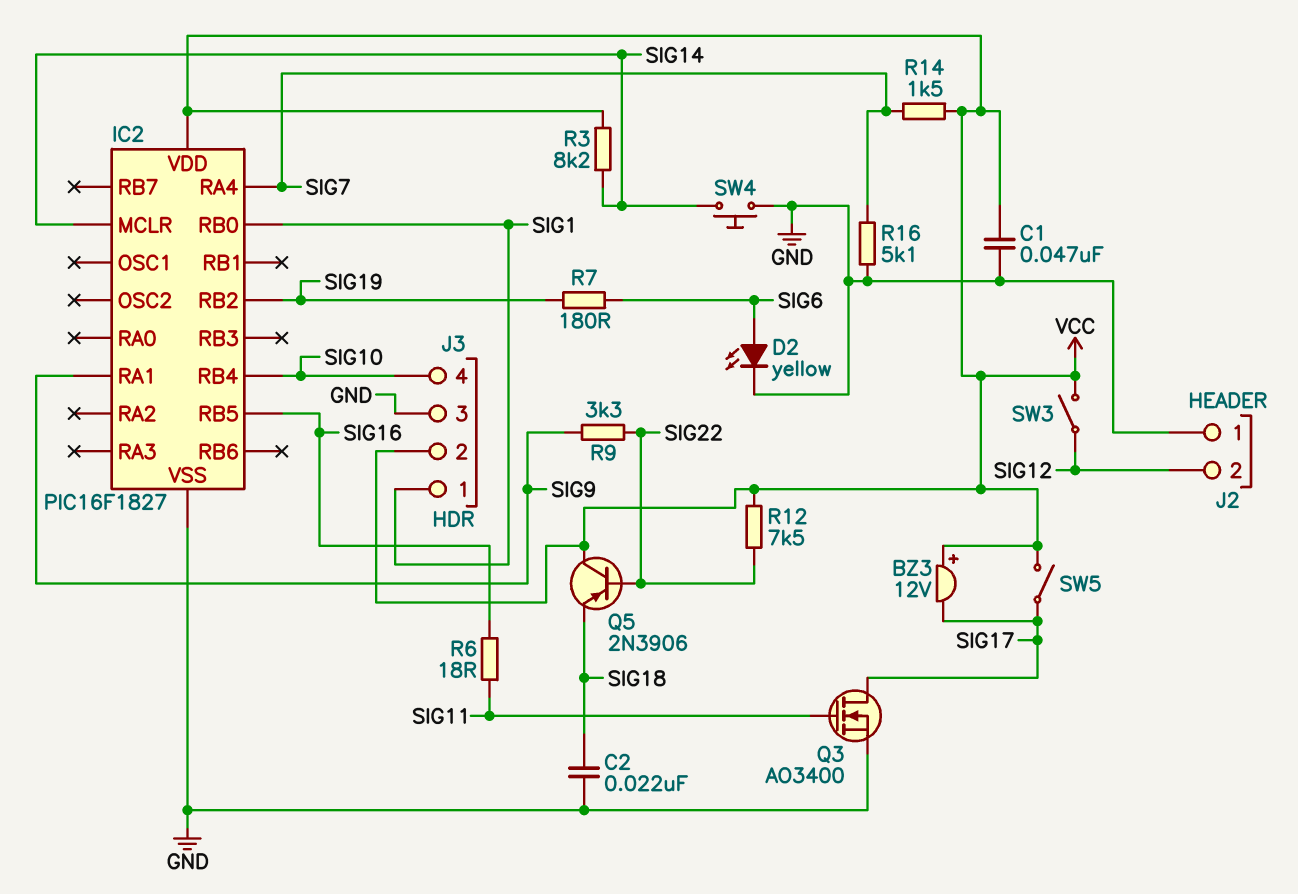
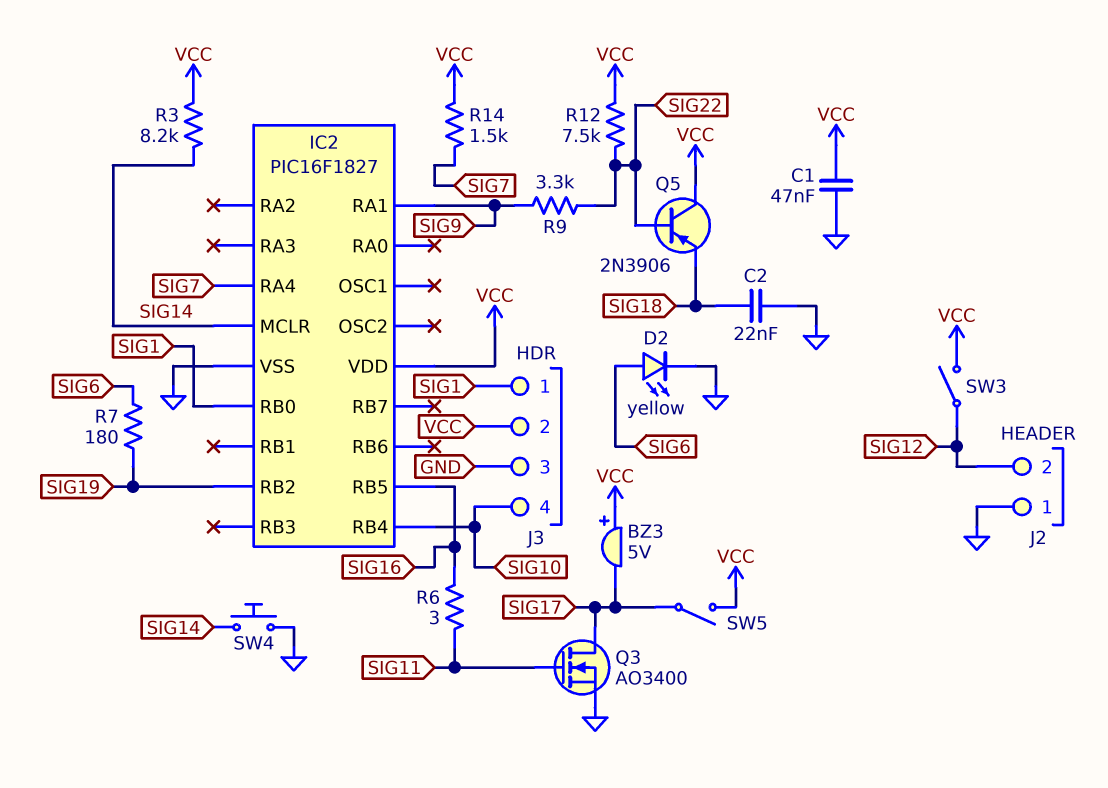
BZ3: buzzer 12V (plus VCC, minus SIG17) -> buzzer 5V (plus VCC, minus SIG17)
R6: 18 (SIG11, SIG16) -> 3 (SIG11, SIG16)
R16: 5.1k (GND, SIG7) -> none

